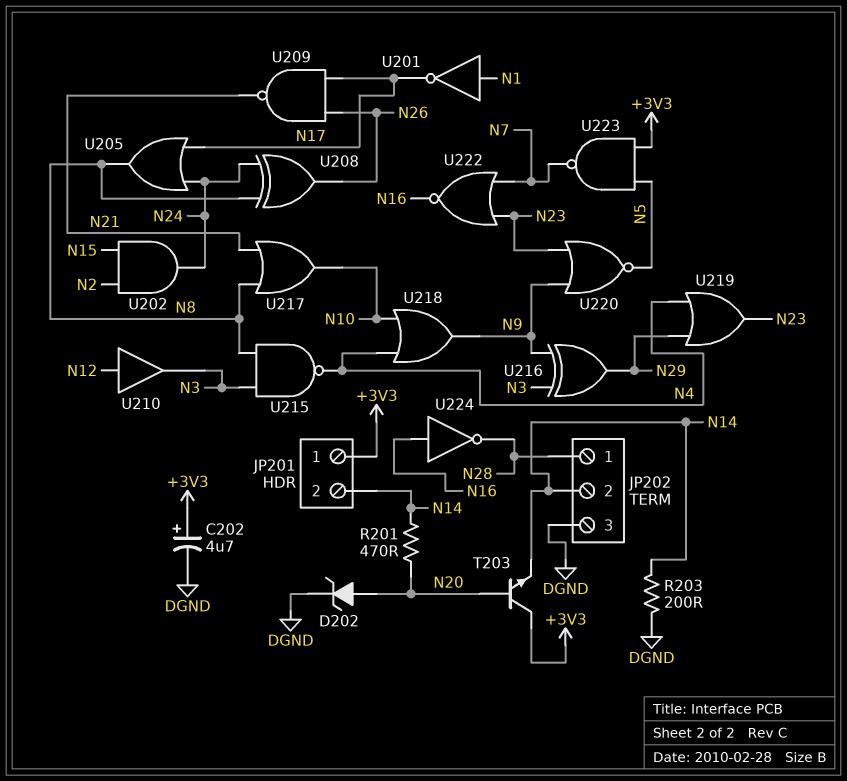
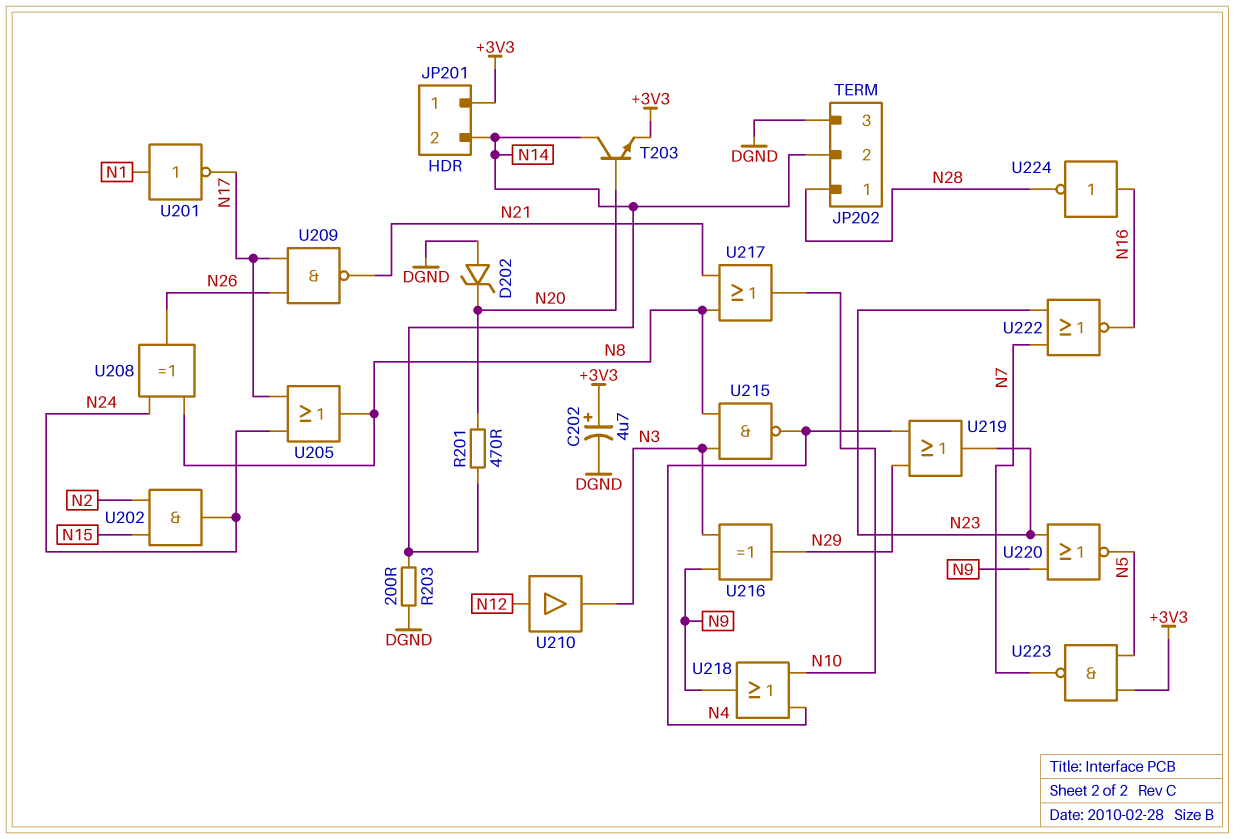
D202: zener (A N20, K DGND) -> zener (A DGND, K N20)
T203: NPN (B N20, C +3V3, E N14) -> NPN (B N20, C N14, E +3V3)

